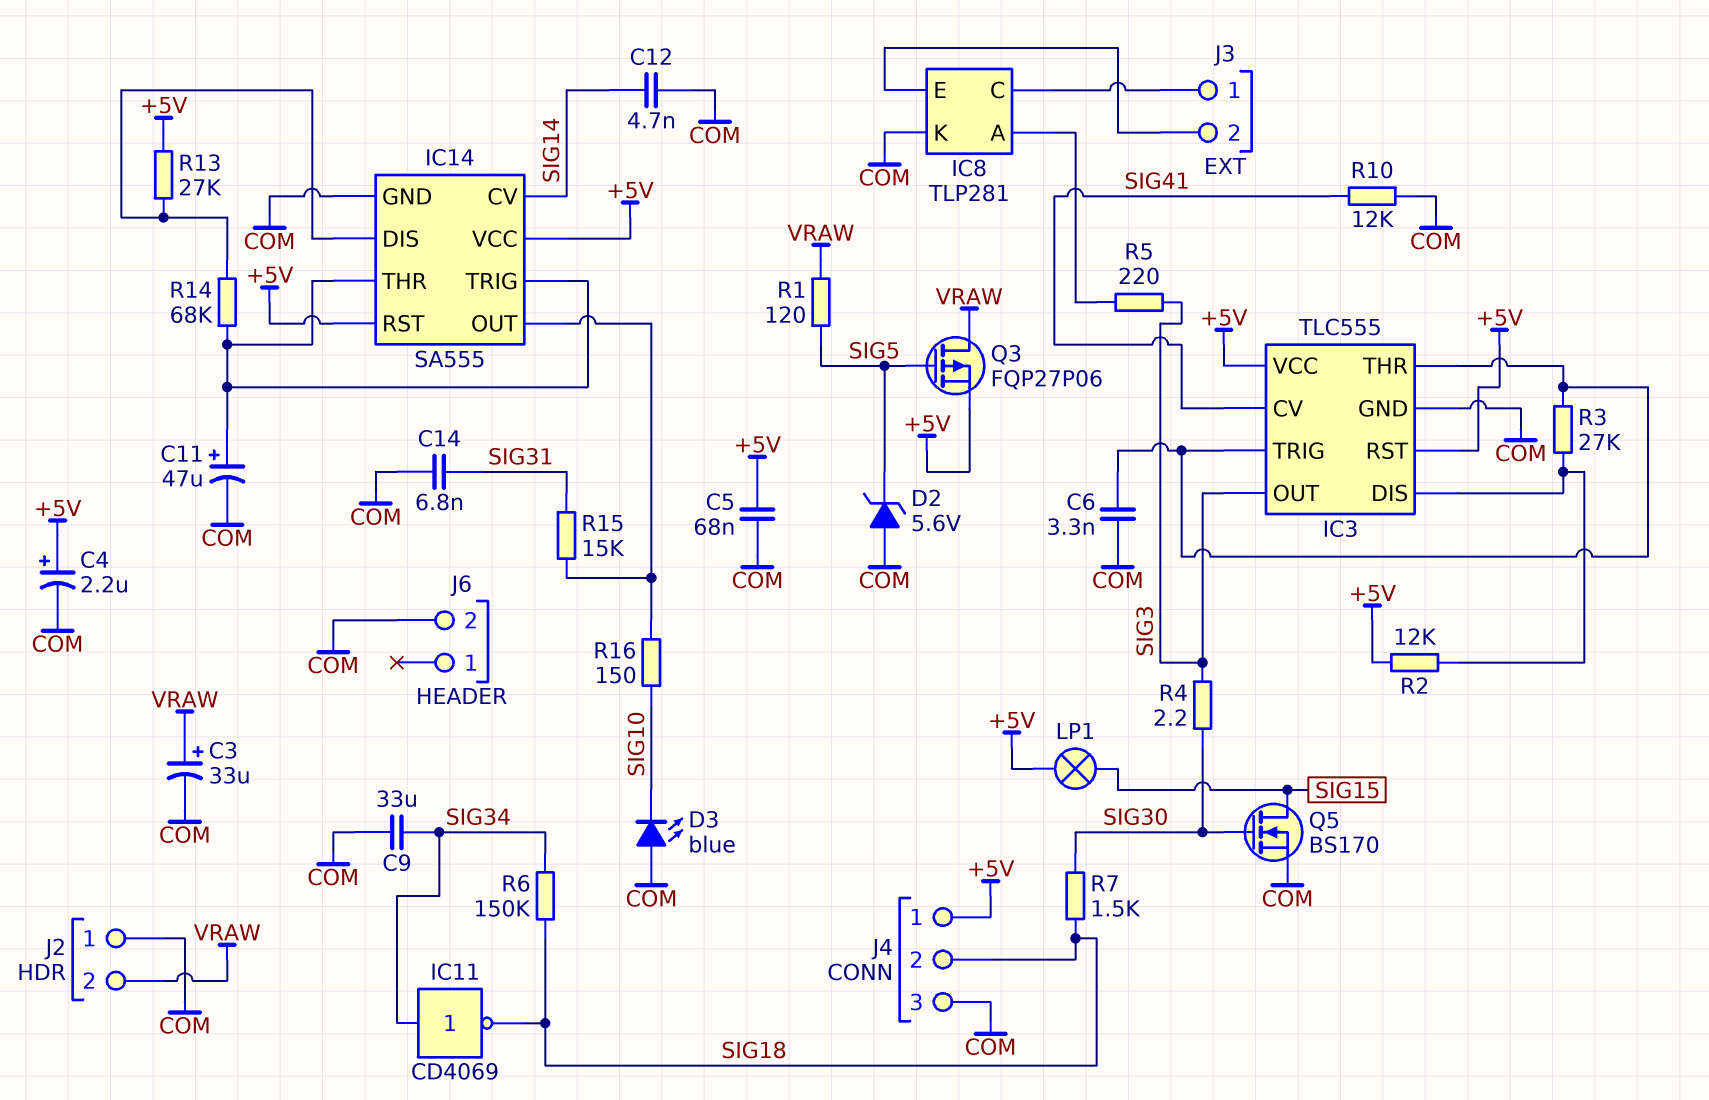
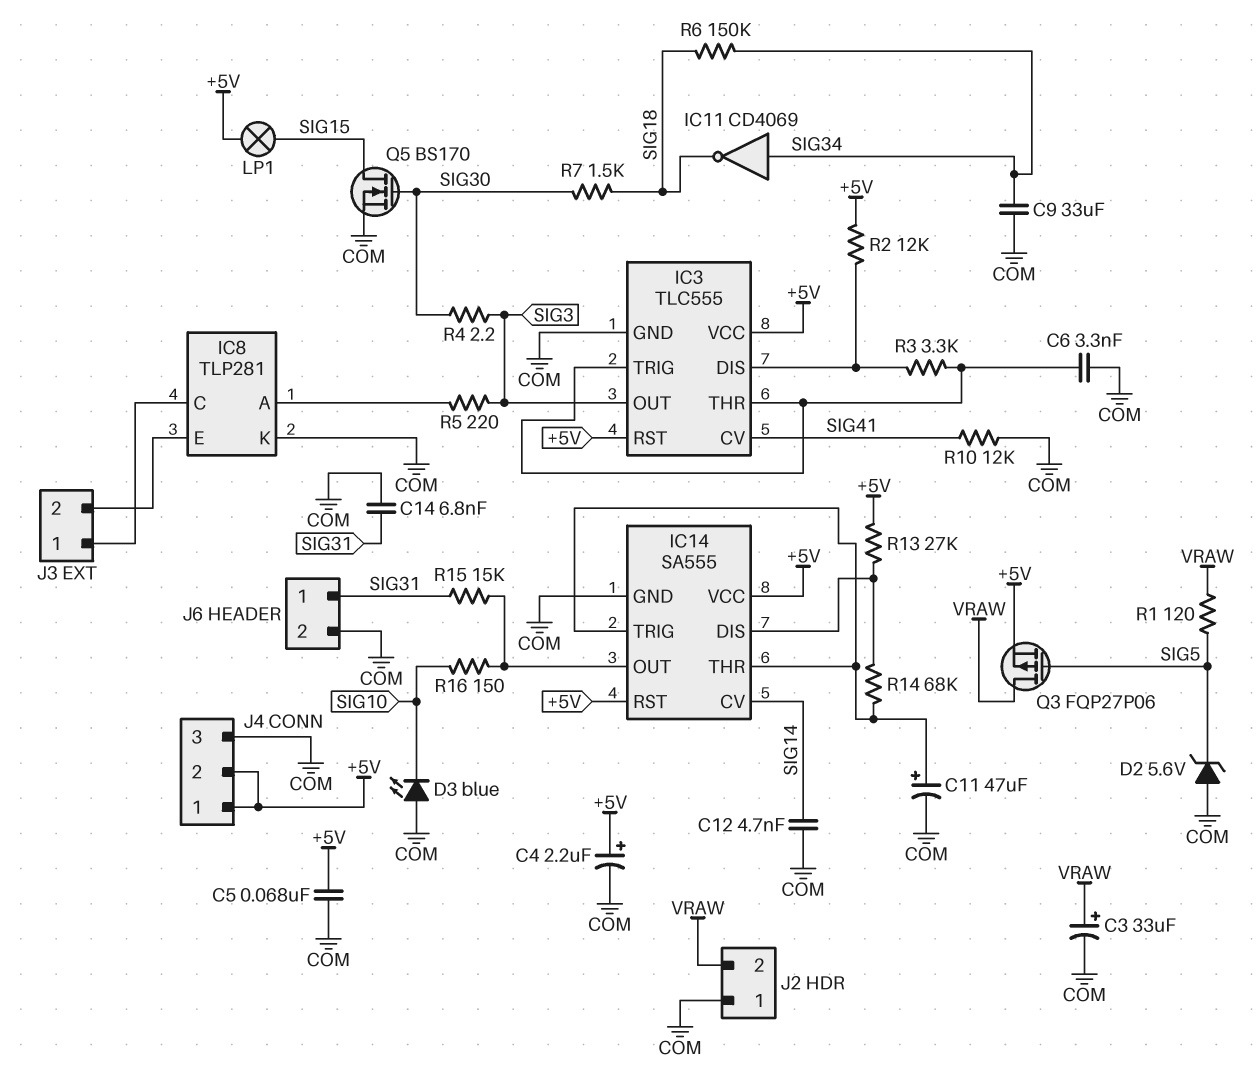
J4 pin 2: SIG18 -> +5V
J6 pin 1: none -> SIG31
R3: 27k (IC3/DIS, IC3/THR) -> 3.3k (IC3/DIS, IC3/THR)

